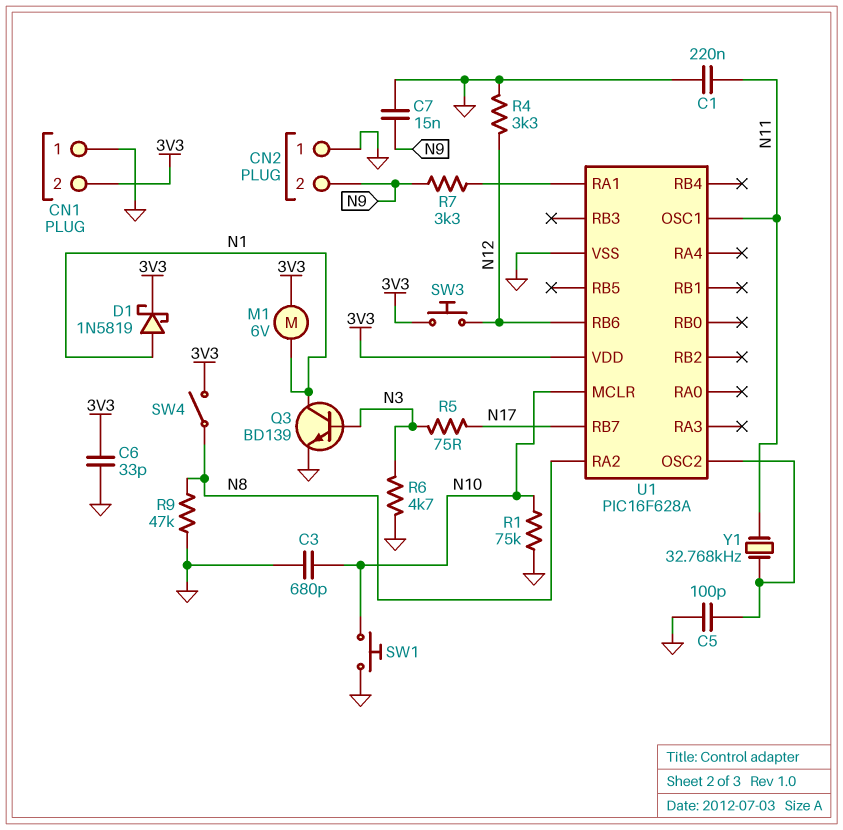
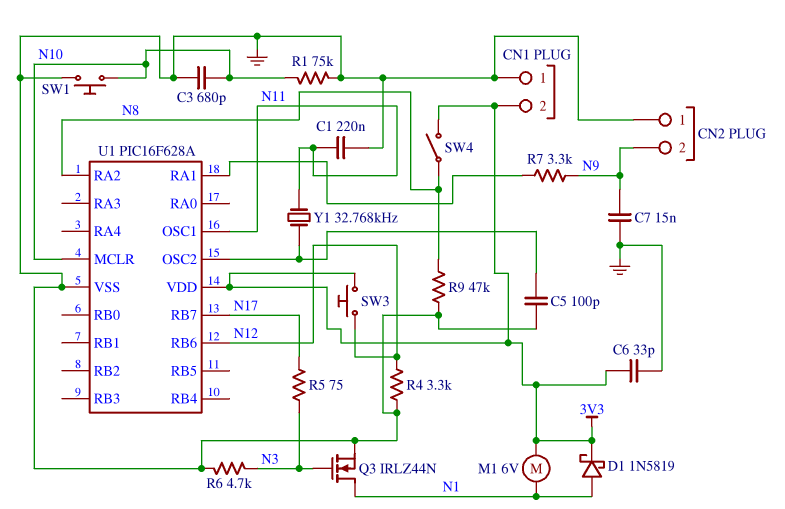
Q3: NPN BD139 (B N3, C N1, E GND) -> NMOS IRLZ44N (G N3, D N1, S GND)

